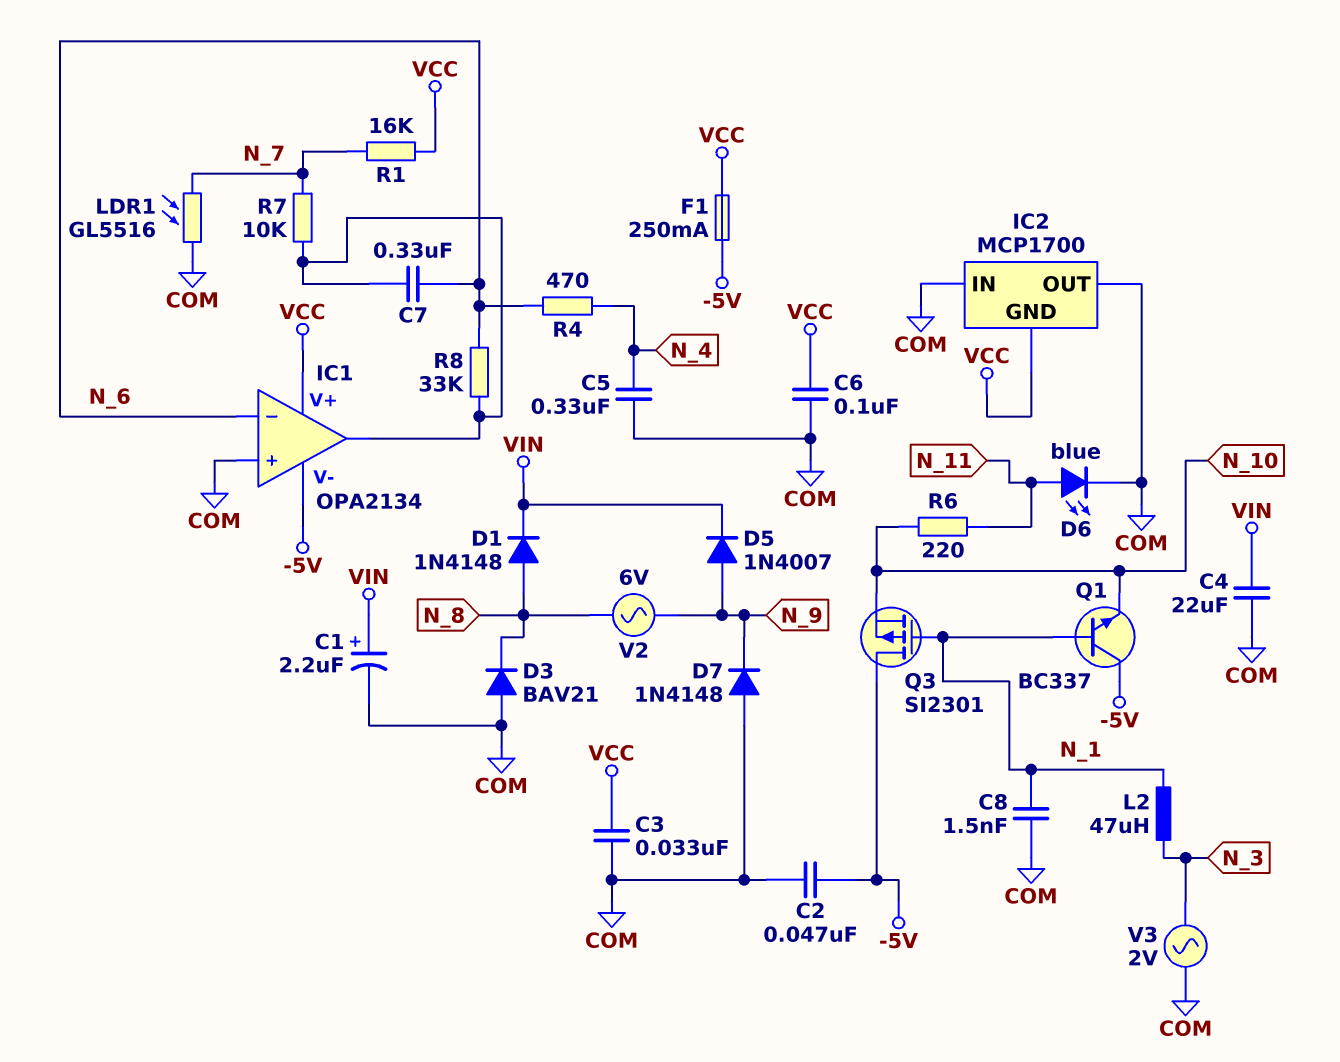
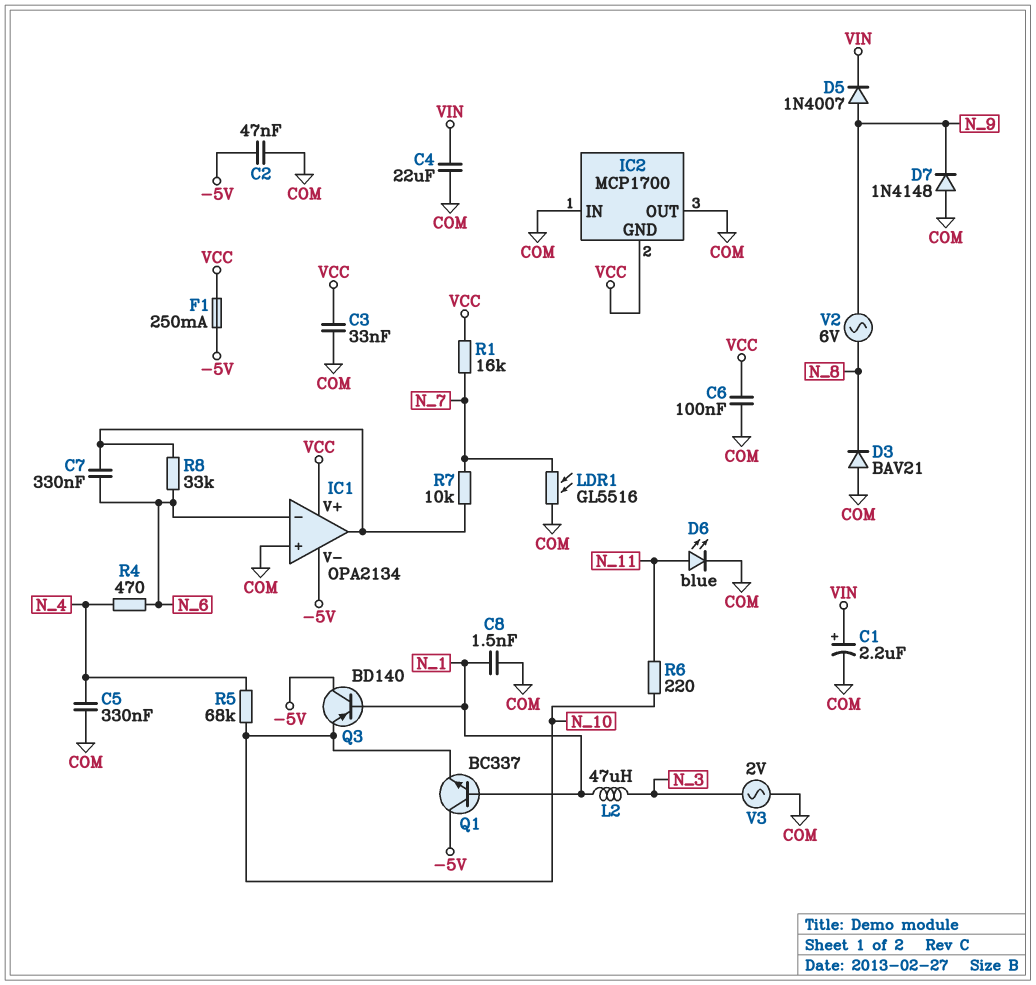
D1: diode 1N4148 (A N_8, K VIN) -> none
Q3: PMOS SI2301 (G N_1, D -5V, S N_10) -> PNP BD140 (B N_1, C -5V, E N_10)
R5: none -> 68k (N_4, N_10)

